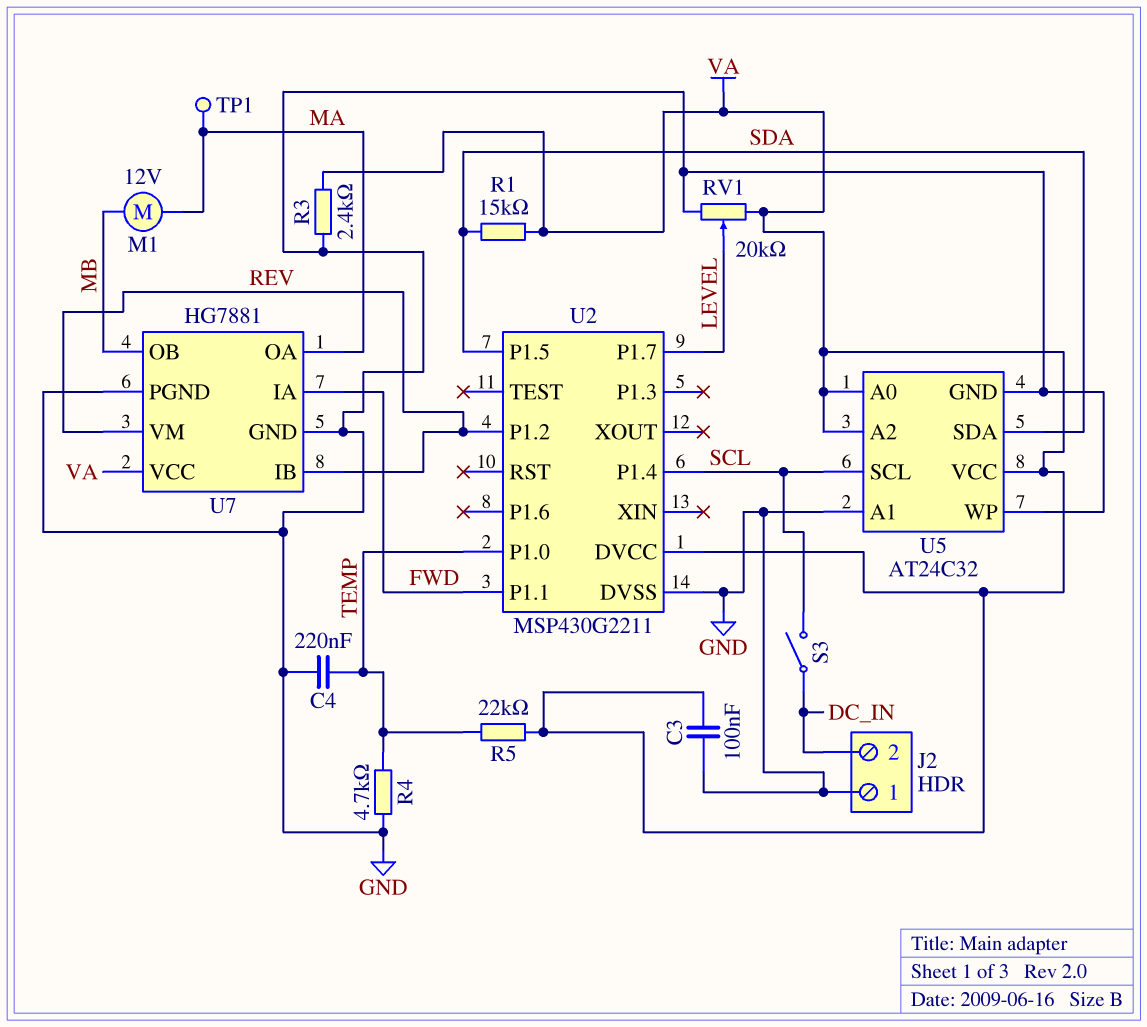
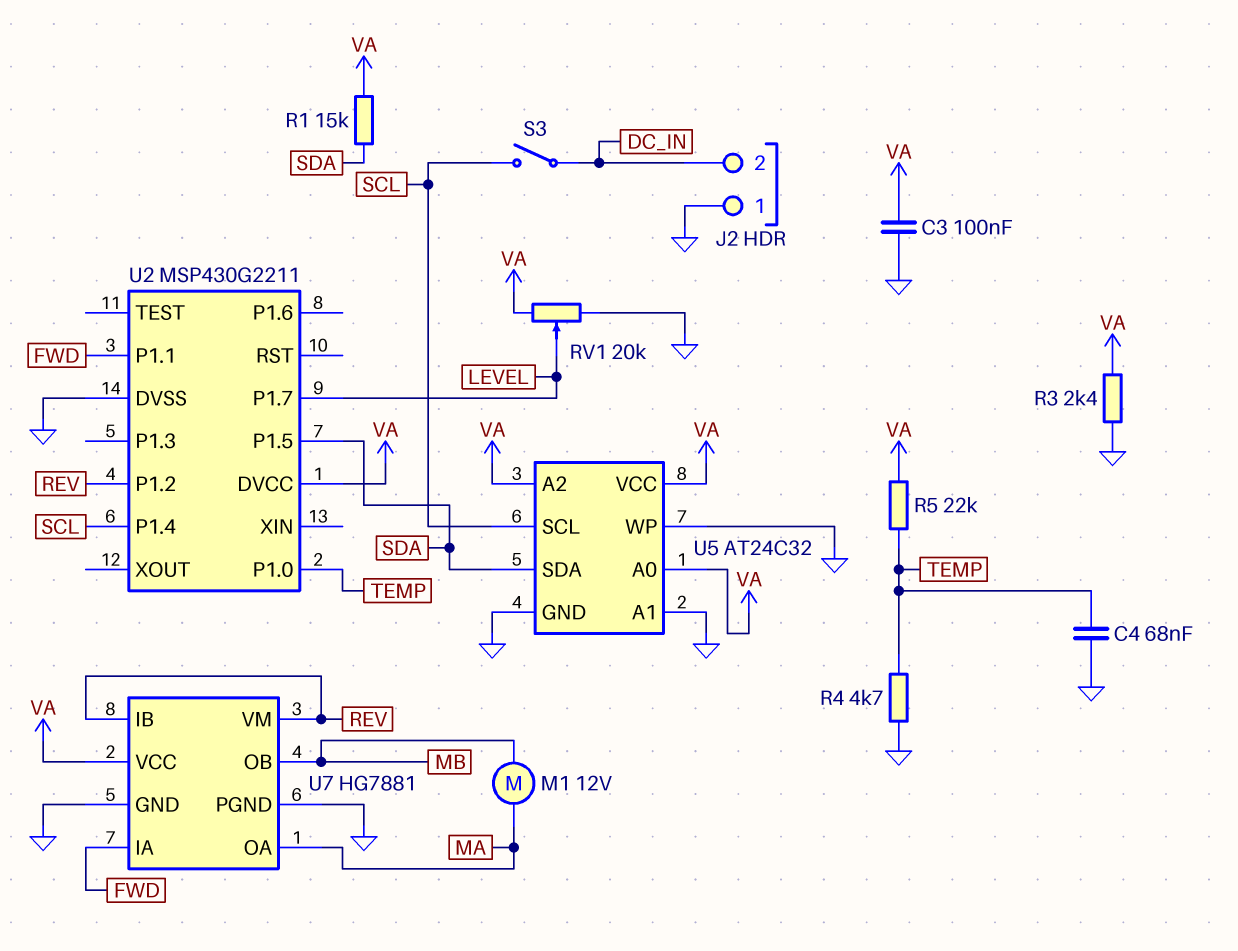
C4: 220nF (GND, TEMP) -> 68nF (GND, TEMP)
TP1: test point (MA) -> none

